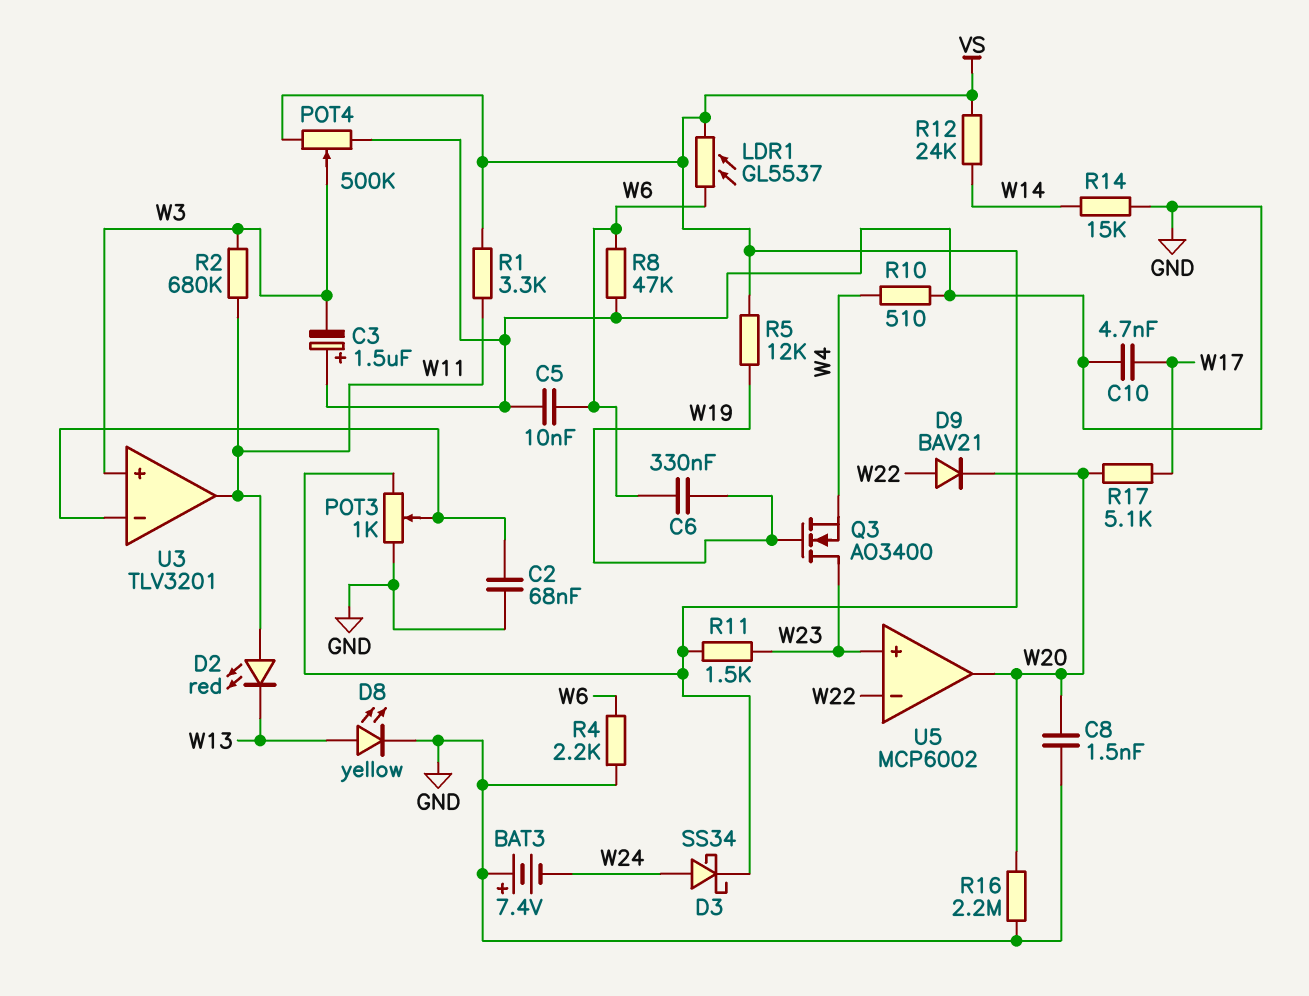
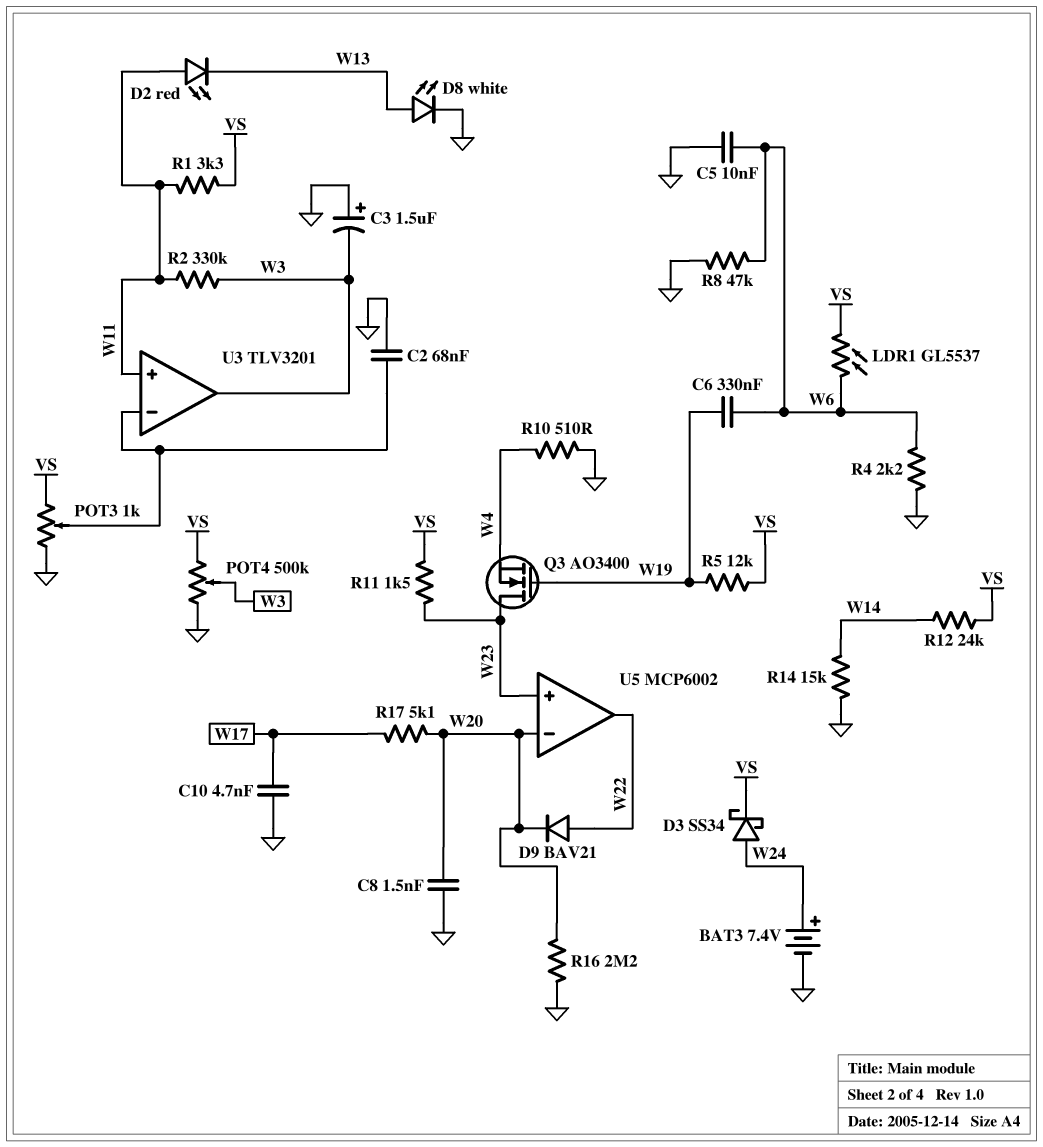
BAT3: 7.4V (plus GND, minus W24) -> 7.4V (plus W24, minus GND)
D8: LED yellow (A W13, K GND) -> LED white (A W13, K GND)
R2: 680k (W3, W11) -> 330k (W3, W11)
U3 pin in+: W3 -> W11
U3 pin out: W11 -> W3
U5 pin in-: W22 -> W20
U5 pin out: W20 -> W22

